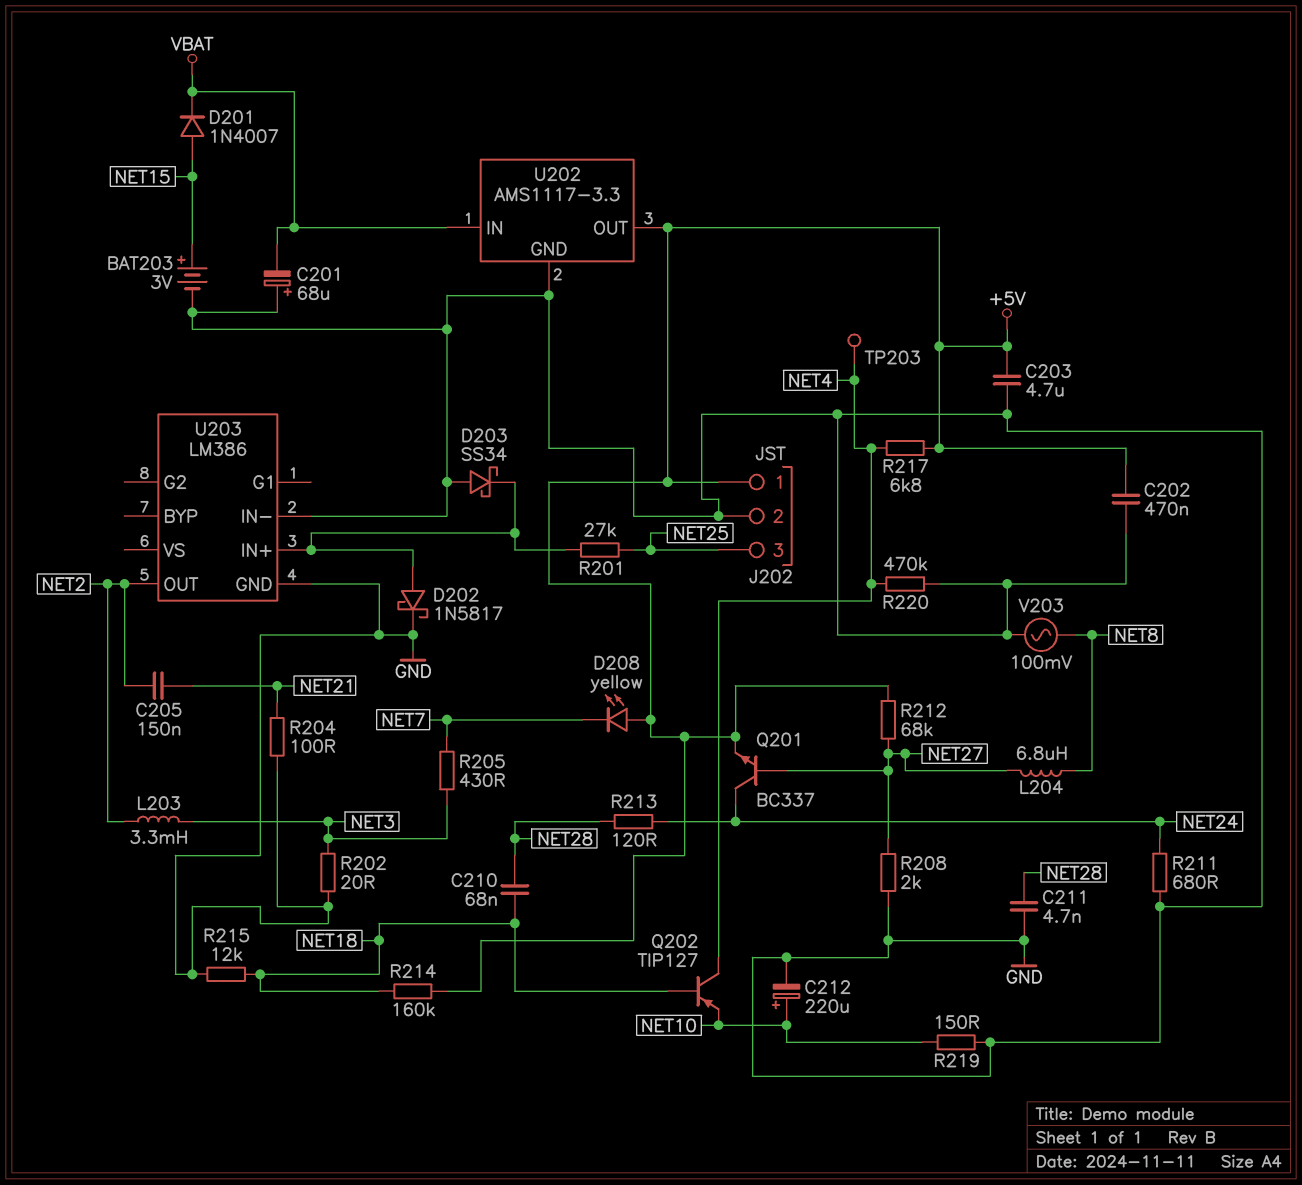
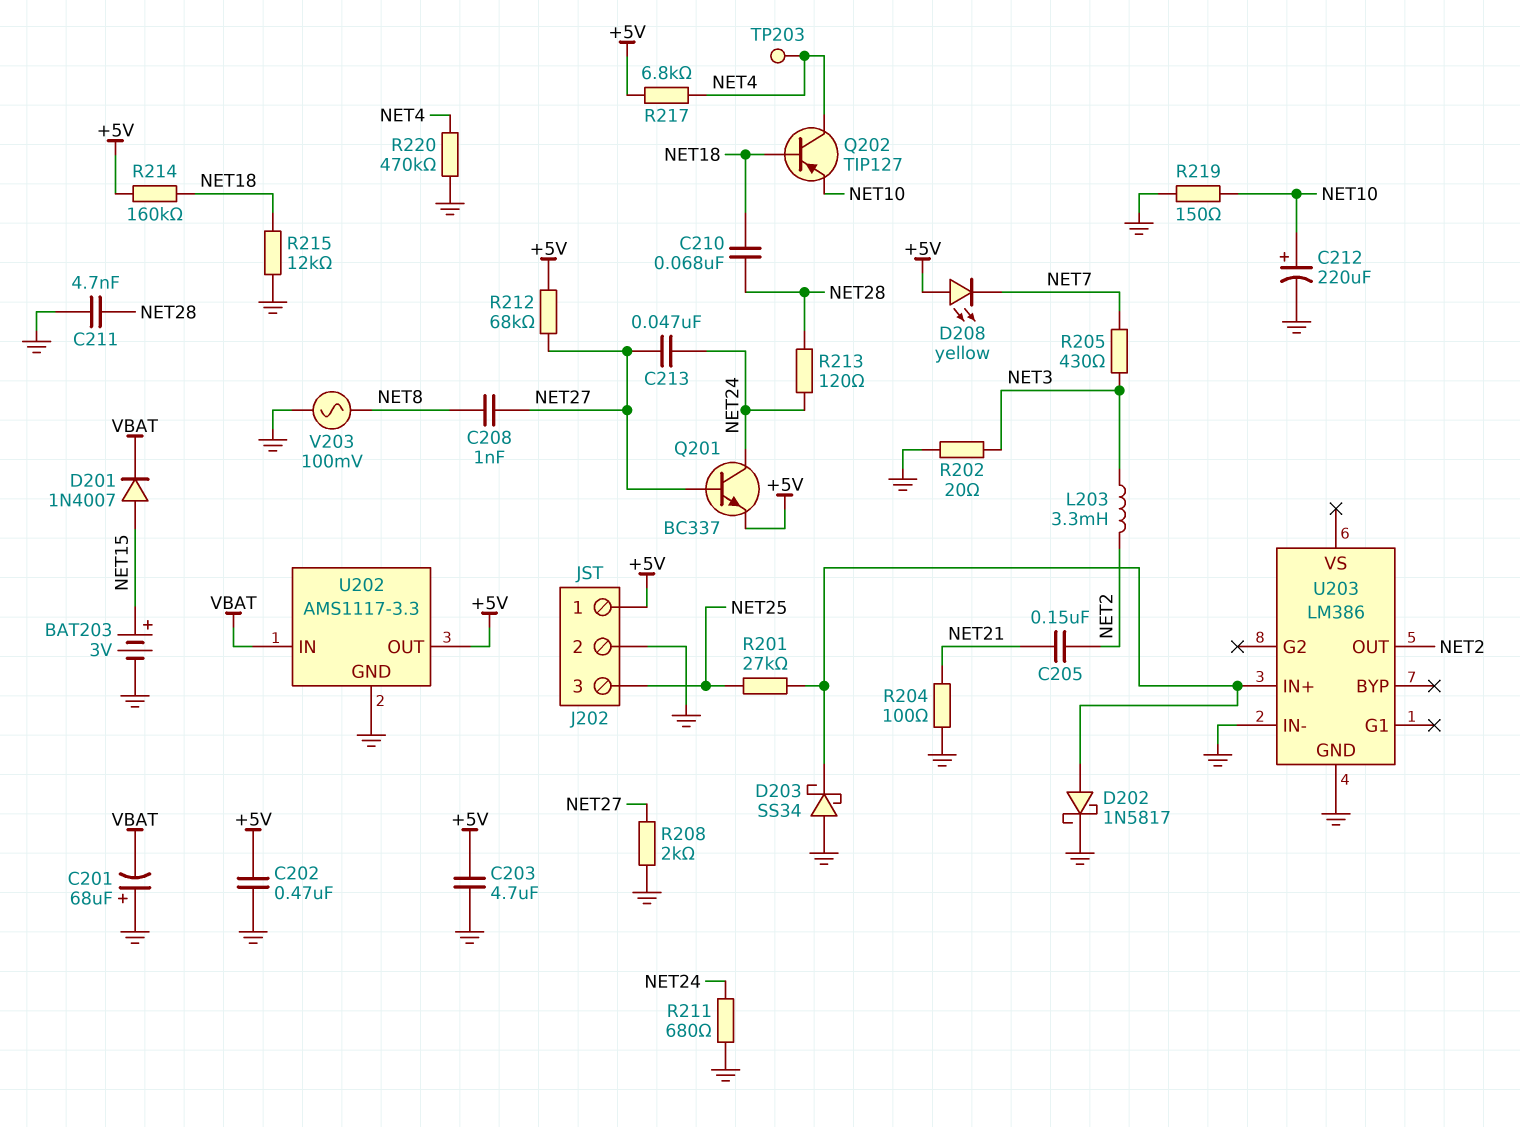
C208: none -> 1nF (NET8, NET27)
C213: none -> 47nF (NET24, NET27)
L204: 6.8uH (NET8, NET27) -> none

